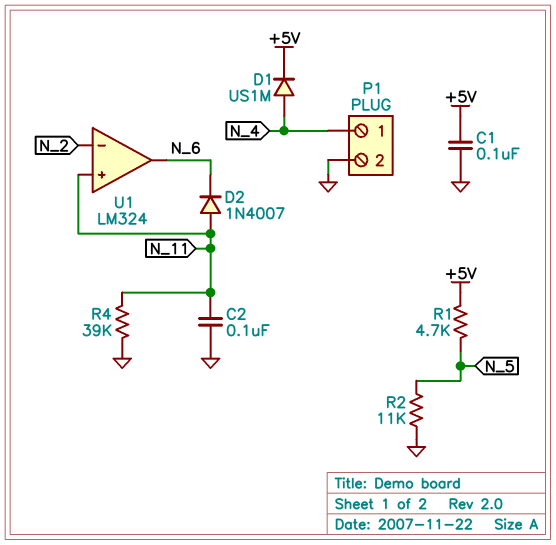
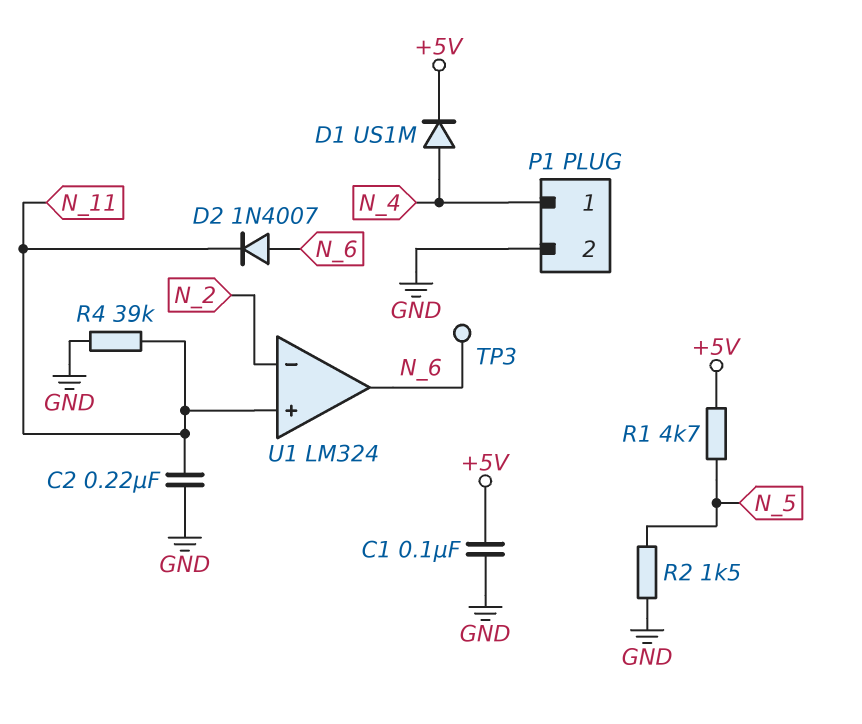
C2: 100nF (GND, N_11) -> 220nF (GND, N_11)
D2: diode 1N4007 (A N_11, K N_6) -> diode 1N4007 (A N_6, K N_11)
R2: 11k (GND, N_5) -> 1.5k (GND, N_5)
TP3: none -> test point (N_6)

